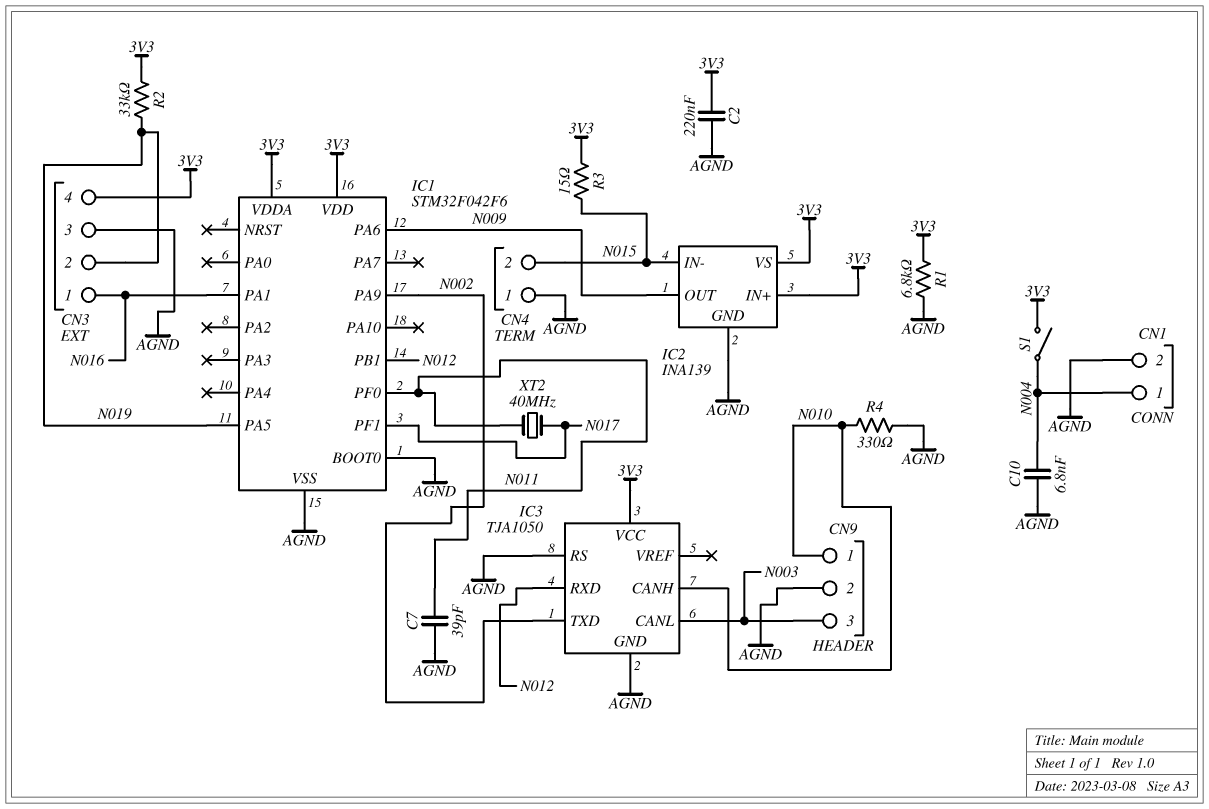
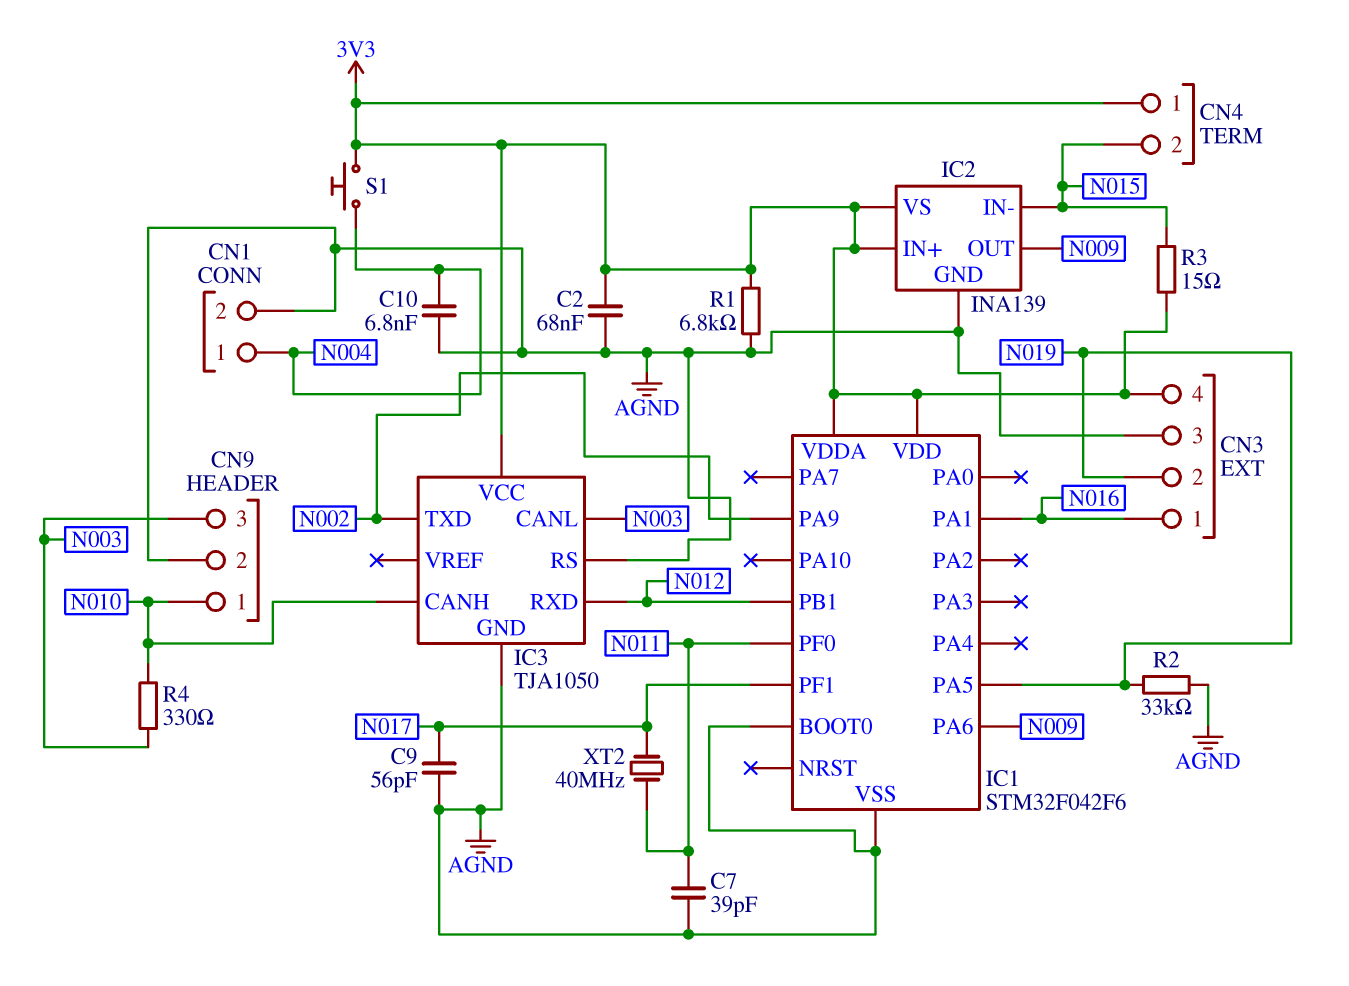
C2: 220nF (3V3, AGND) -> 68nF (3V3, AGND)
C9: none -> 56pF (AGND, N017)
CN4 pin 1: AGND -> 3V3
R2: 33k (3V3, N019) -> 33k (AGND, N019)
R4: 330 (AGND, N010) -> 330 (N003, N010)
S1: switch (3V3, N004) -> button (3V3, N004)

